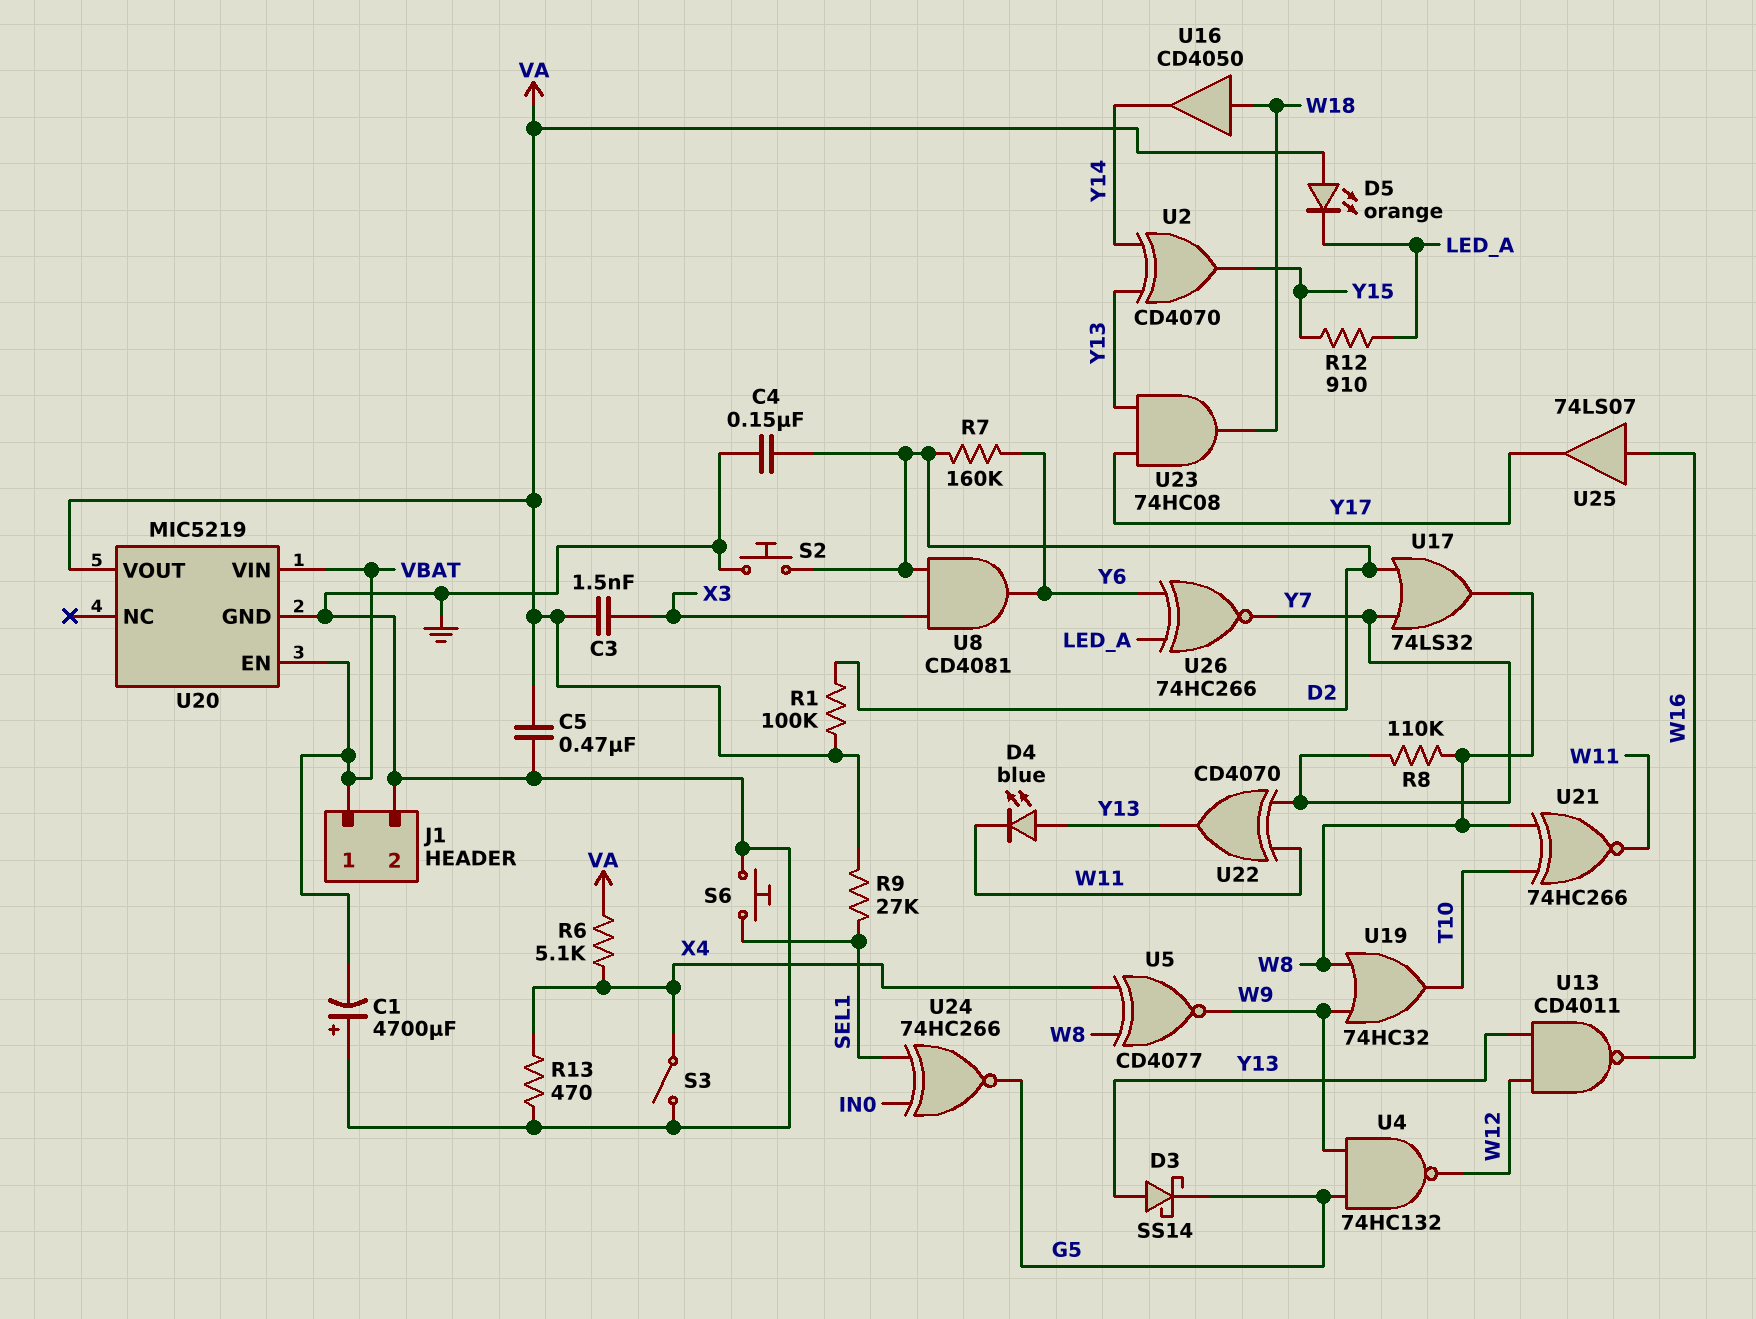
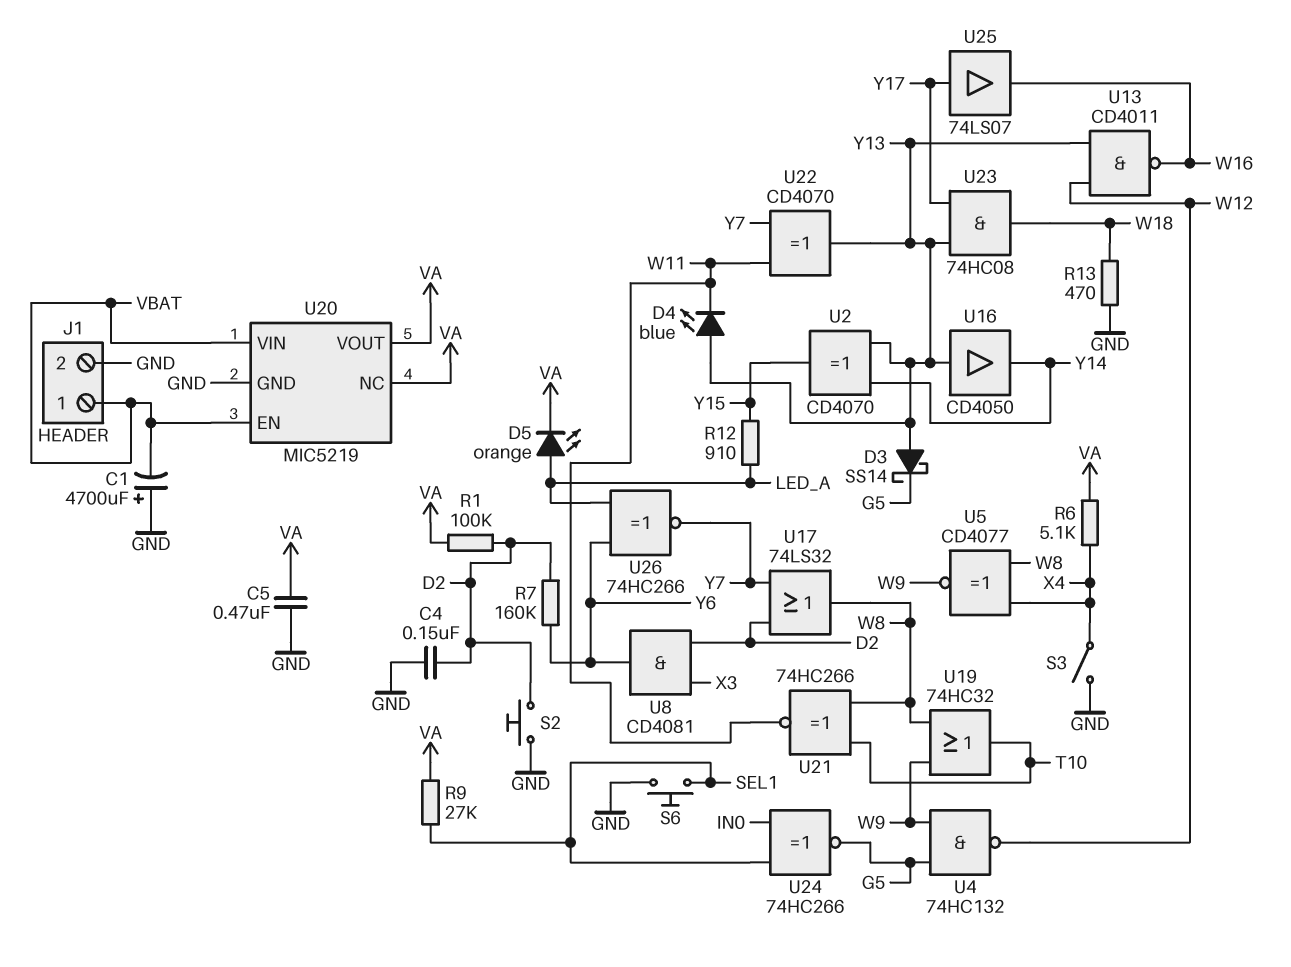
C3: 1.5nF (VA, X3) -> none
D5: LED orange (A VA, K LED_A) -> LED orange (A LED_A, K VA)
R8: 110k (W8, Y7) -> none
R13: 470 (GND, X4) -> 470 (GND, W18)
U16: buffer CD4050 (in W18, out Y14) -> buffer CD4050 (in Y13, out Y14)
U20 pin NC: none -> VA
U25: buffer 74LS07 (in W16, out Y17) -> buffer 74LS07 (in Y17, out W16)

